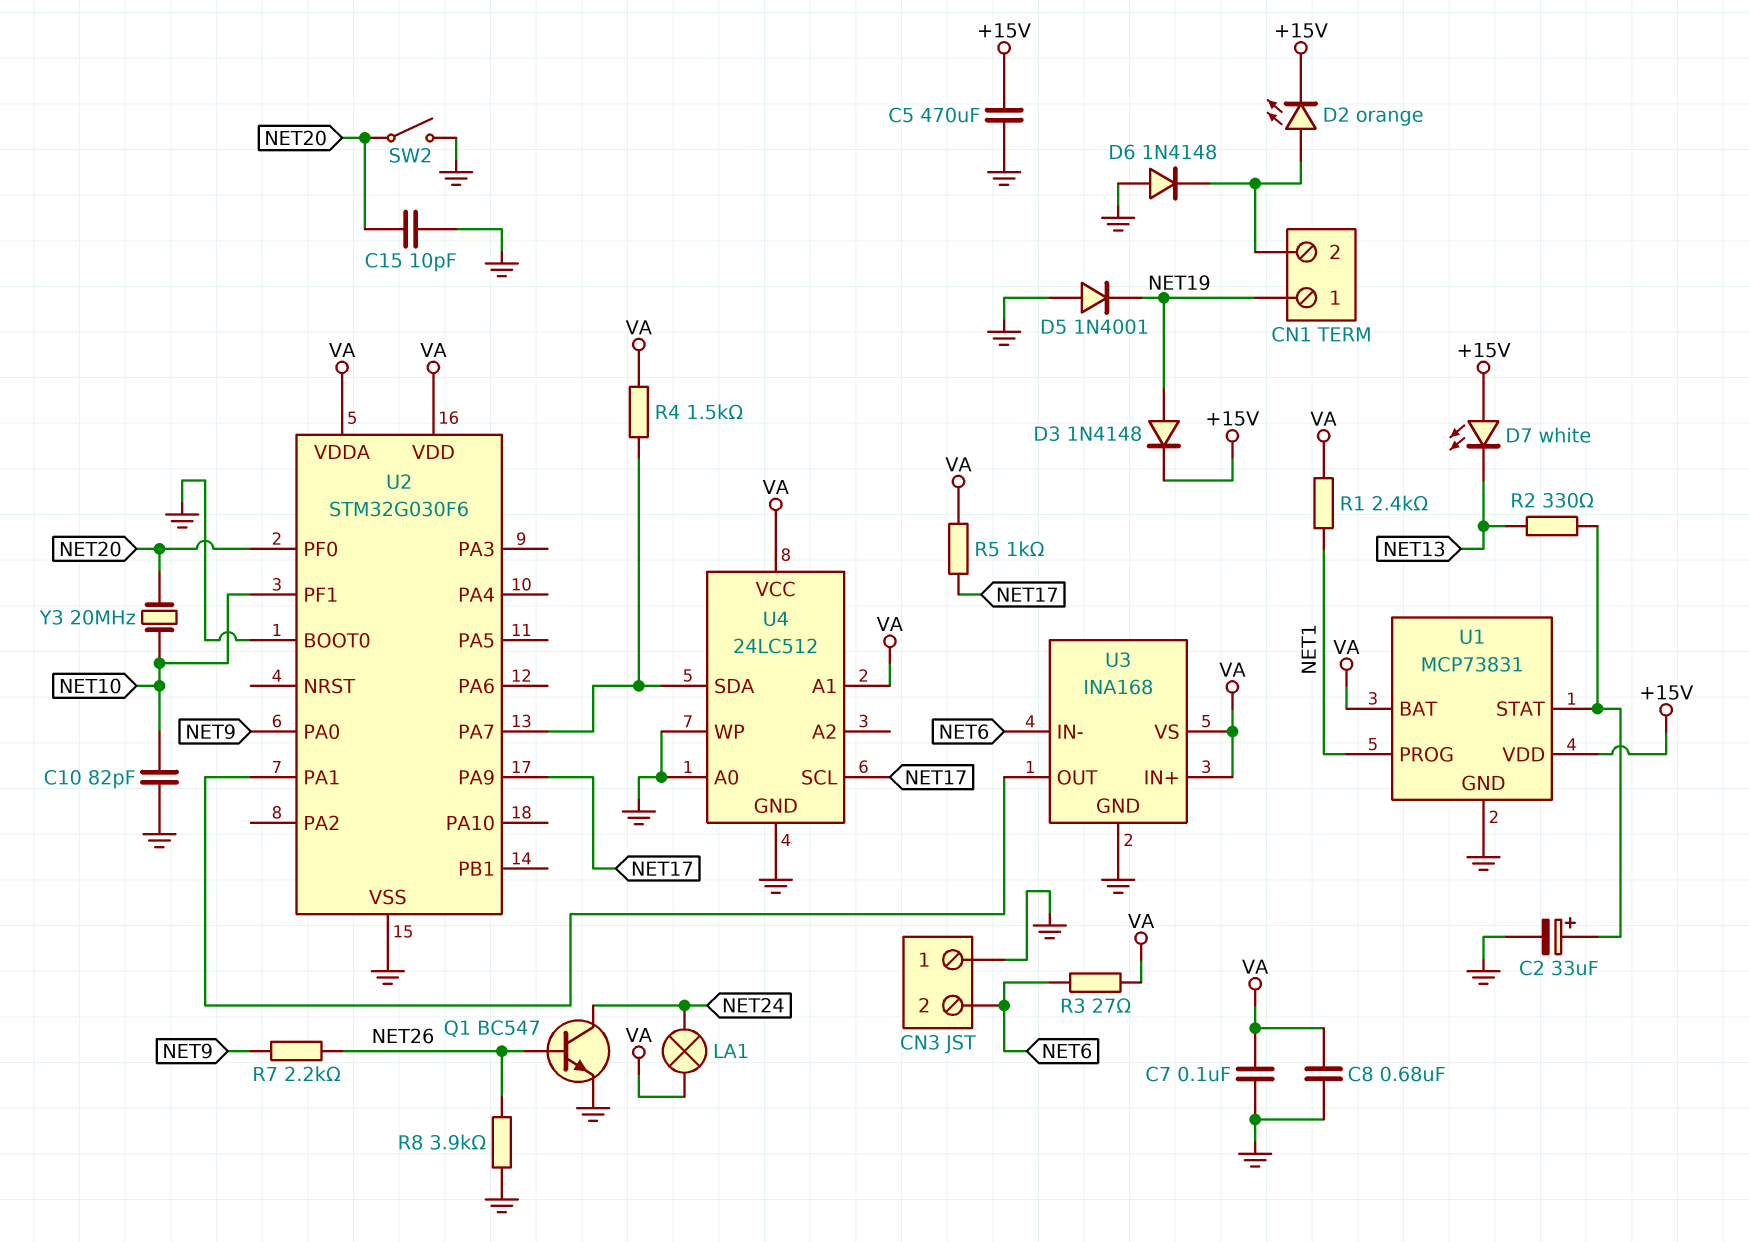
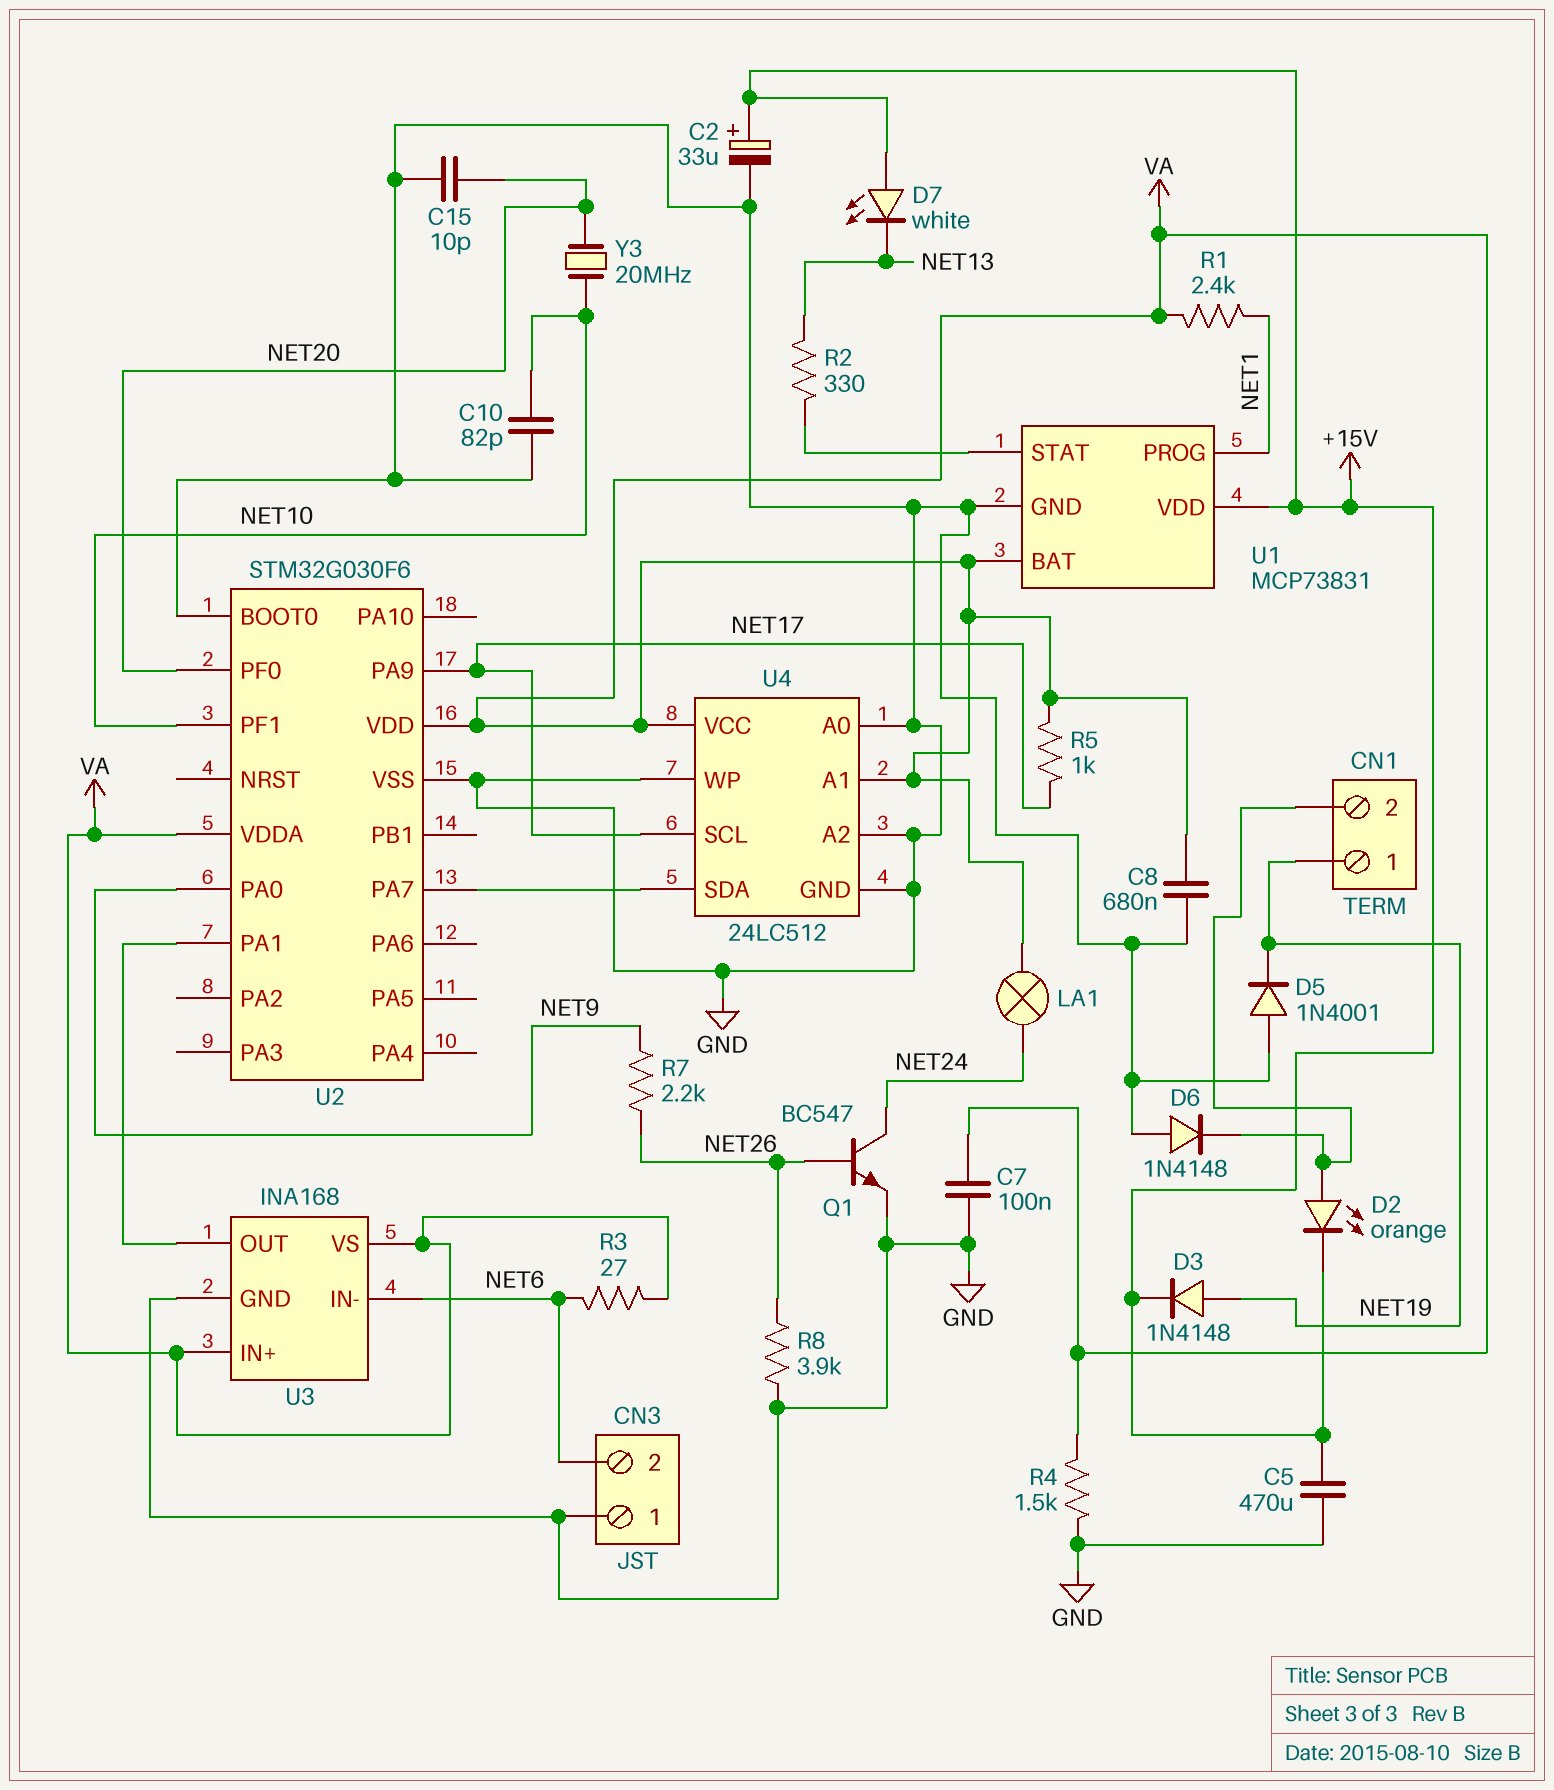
C2: 33uF (plus U1/STAT, minus GND) -> 33uF (plus +15V, minus GND)
R4: 1.5k (U2/PA7, VA) -> 1.5k (GND, VA)
SW2: switch (GND, NET20) -> none
U4 pin A2: none -> GND

